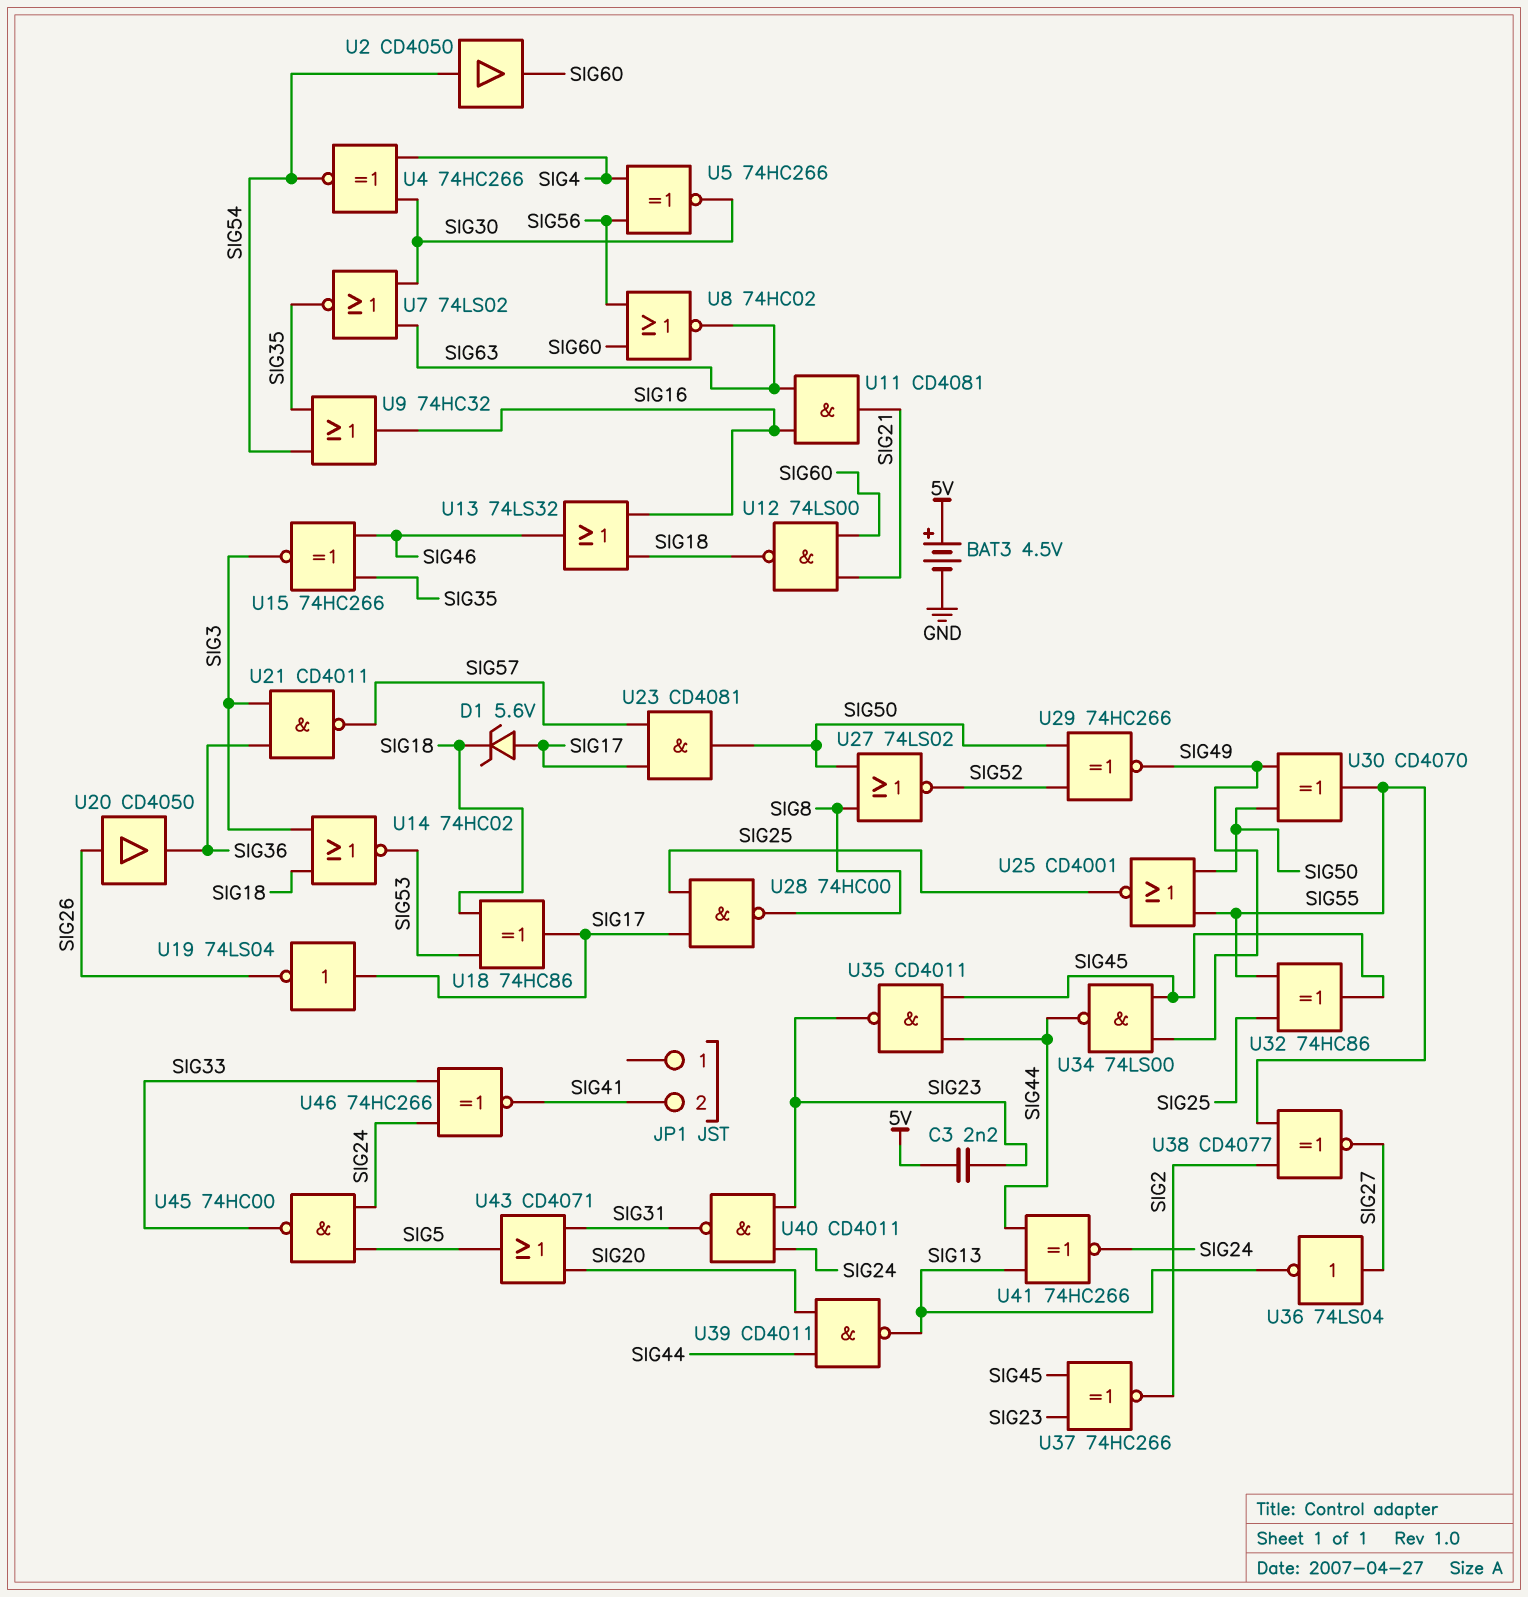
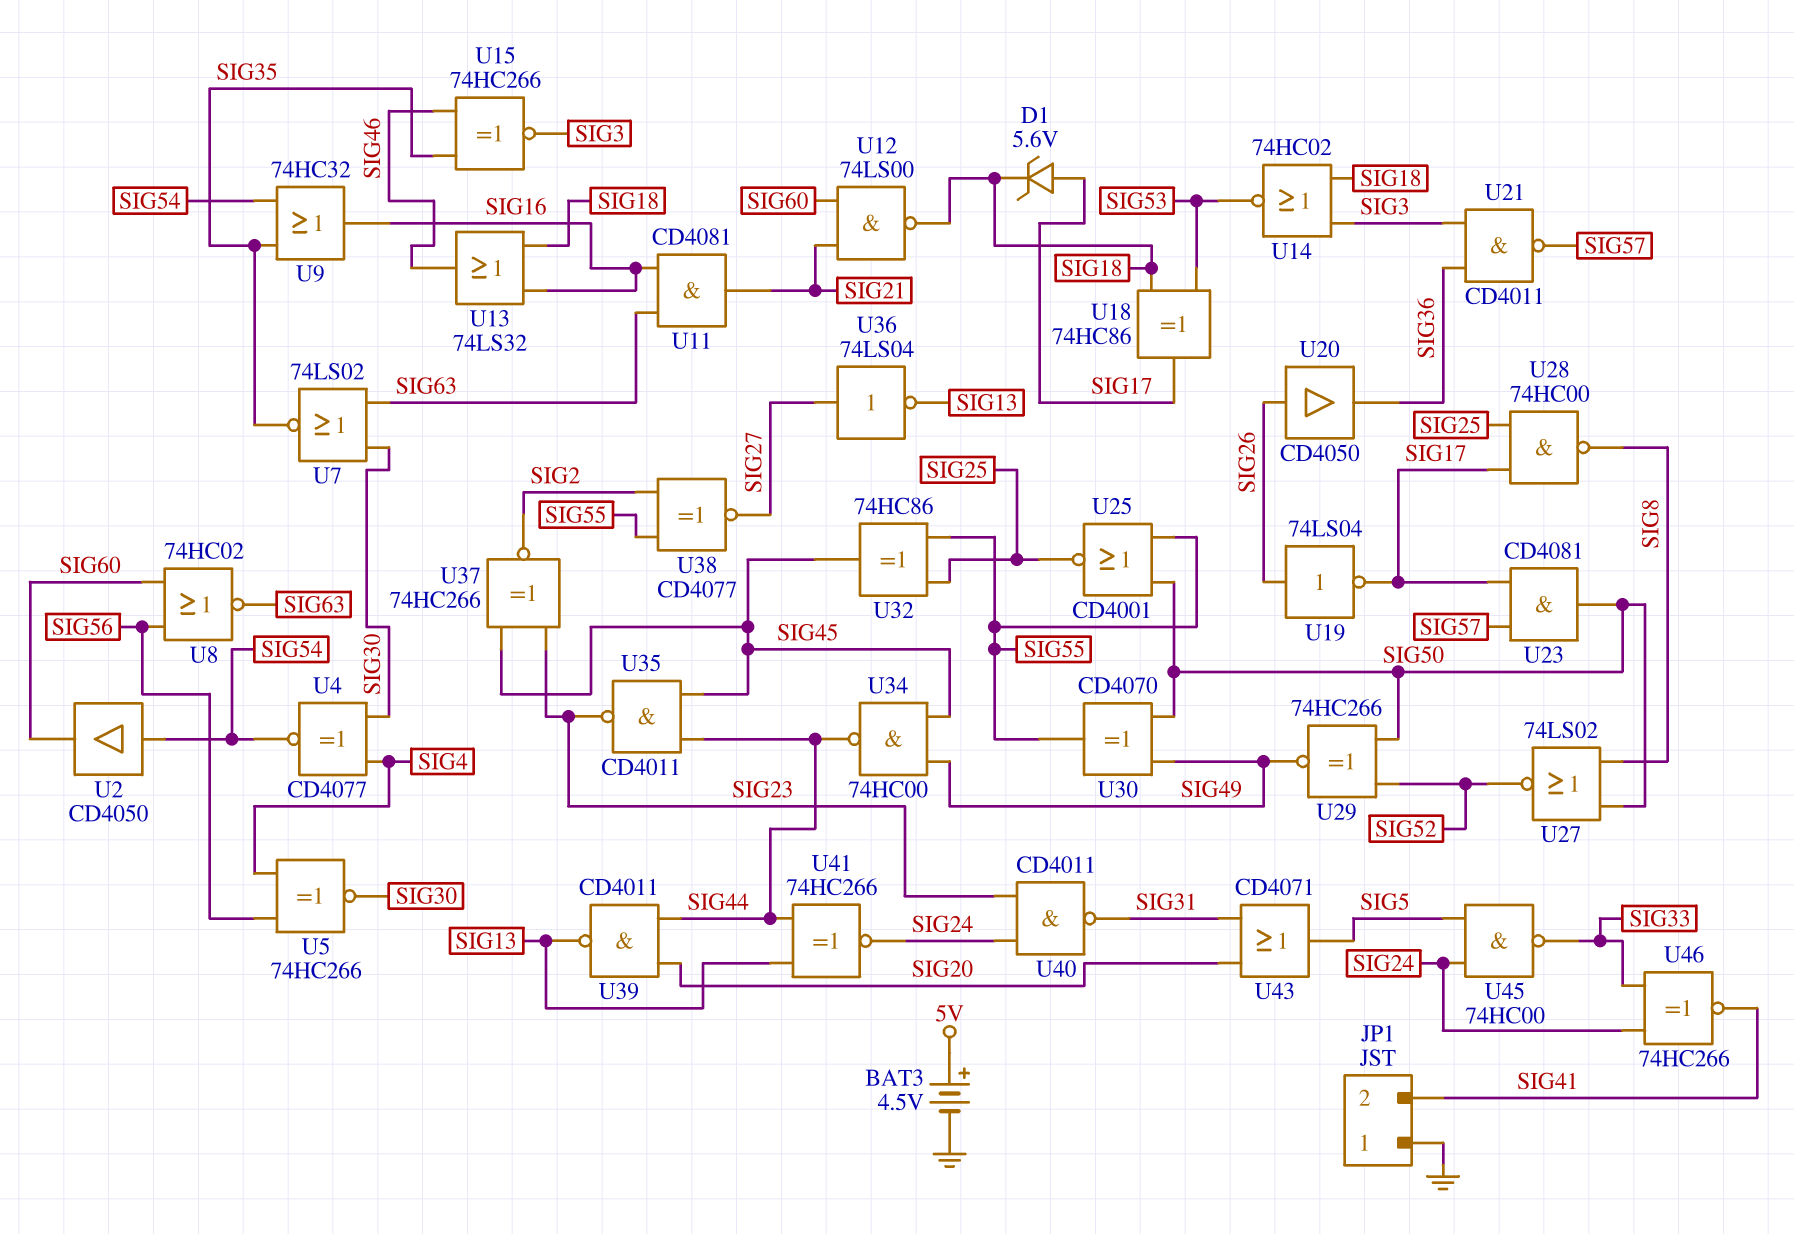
C3: 2.2nF (5V, SIG23) -> none
JP1 pin 1: none -> GND
U4: XNOR 74HC266 (in SIG4, in SIG30, out SIG54) -> XNOR CD4077 (in SIG4, in SIG30, out SIG54)
U19: NOT 74LS04 (in SIG17, out SIG26) -> NOT 74LS04 (in SIG26, out SIG17)
U34: NAND 74LS00 (in SIG45, in SIG49, out SIG44) -> NAND 74HC00 (in SIG45, in SIG49, out SIG44)

